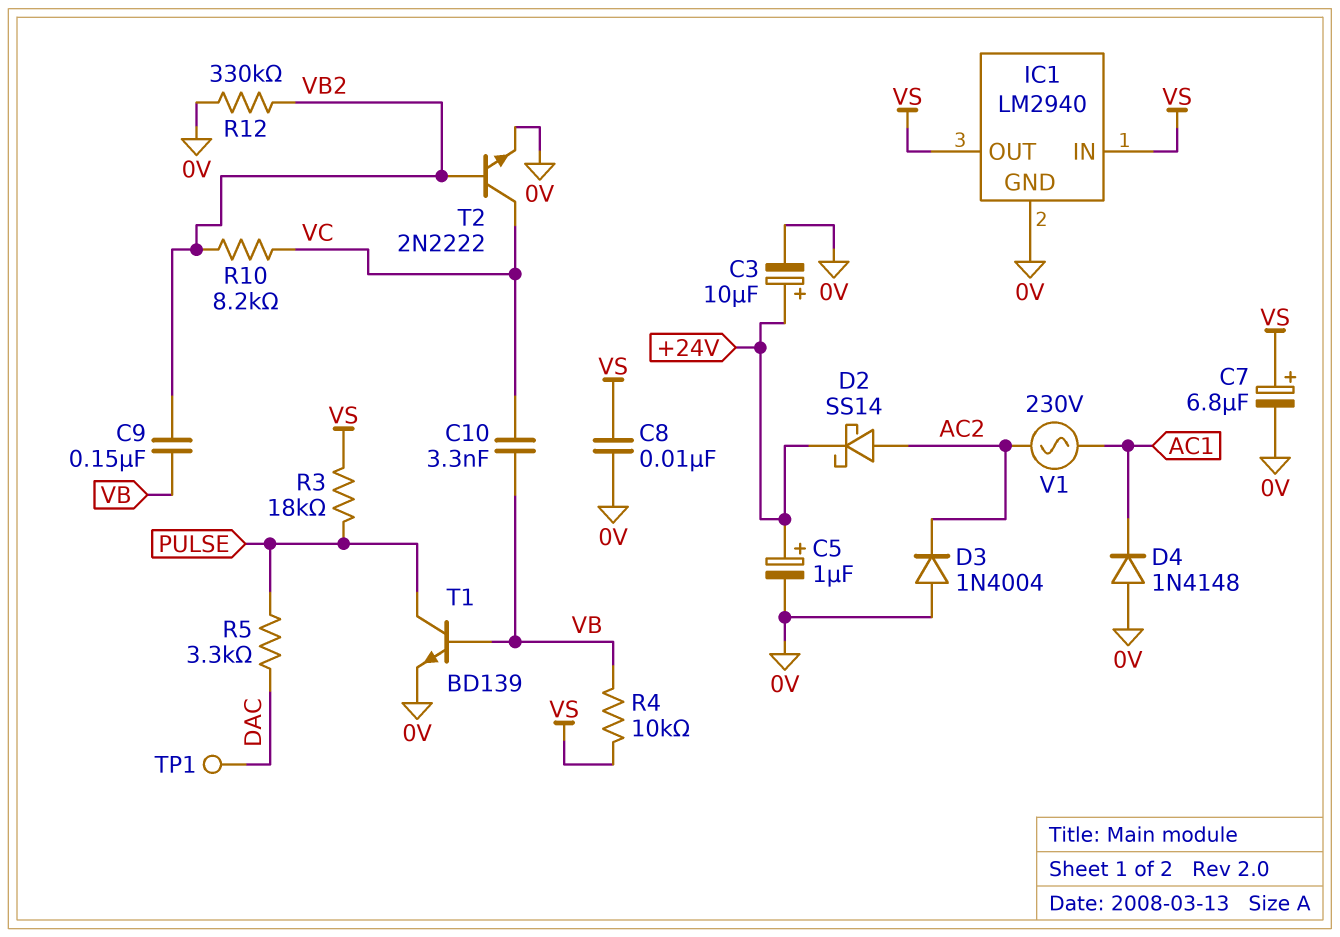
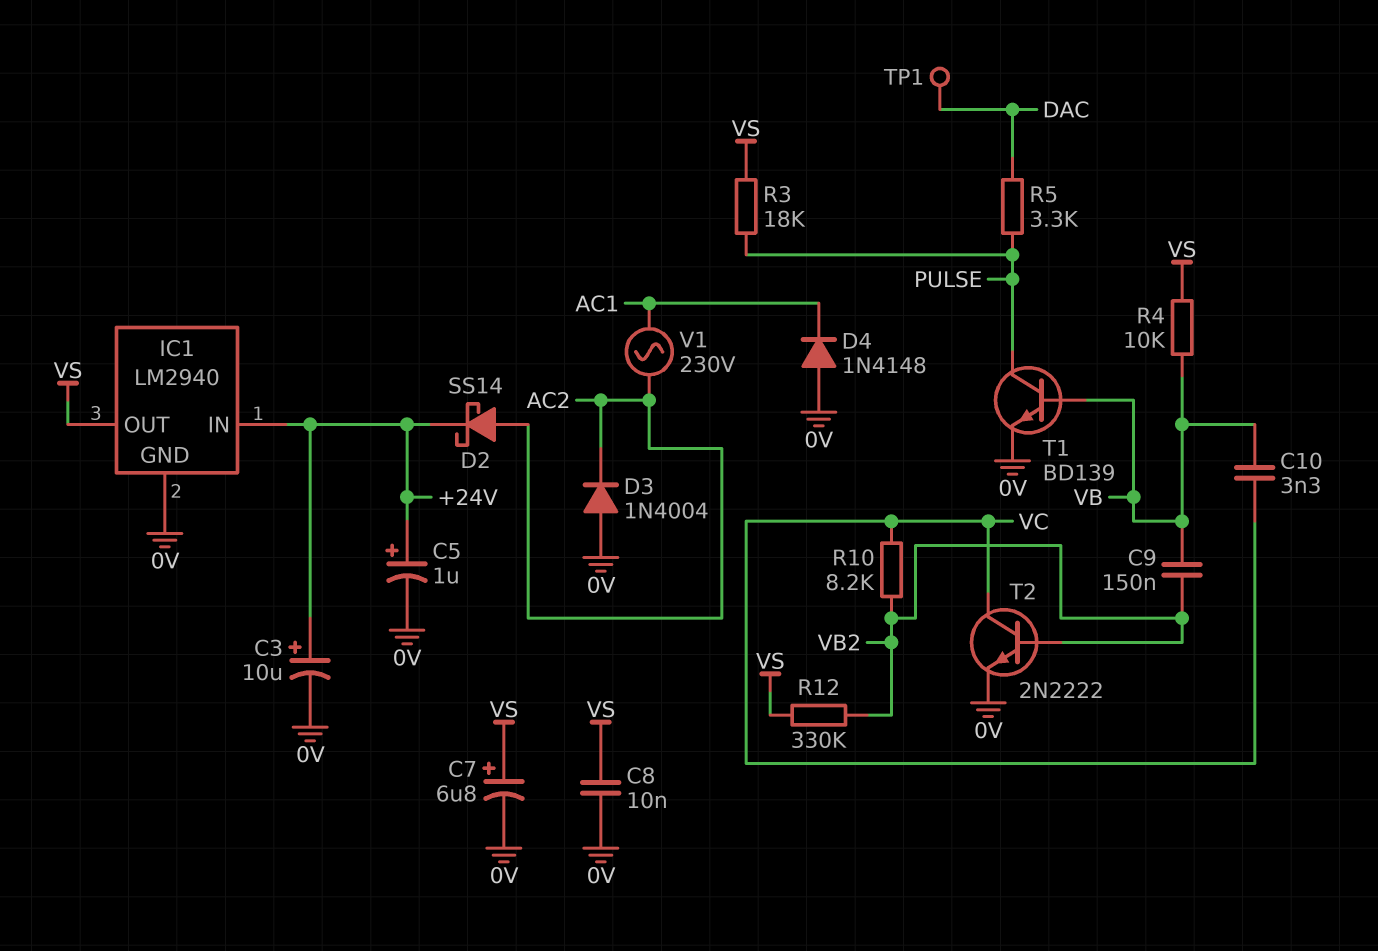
IC1 pin IN: VS -> +24V
R12: 330k (0V, VB2) -> 330k (VB2, VS)

